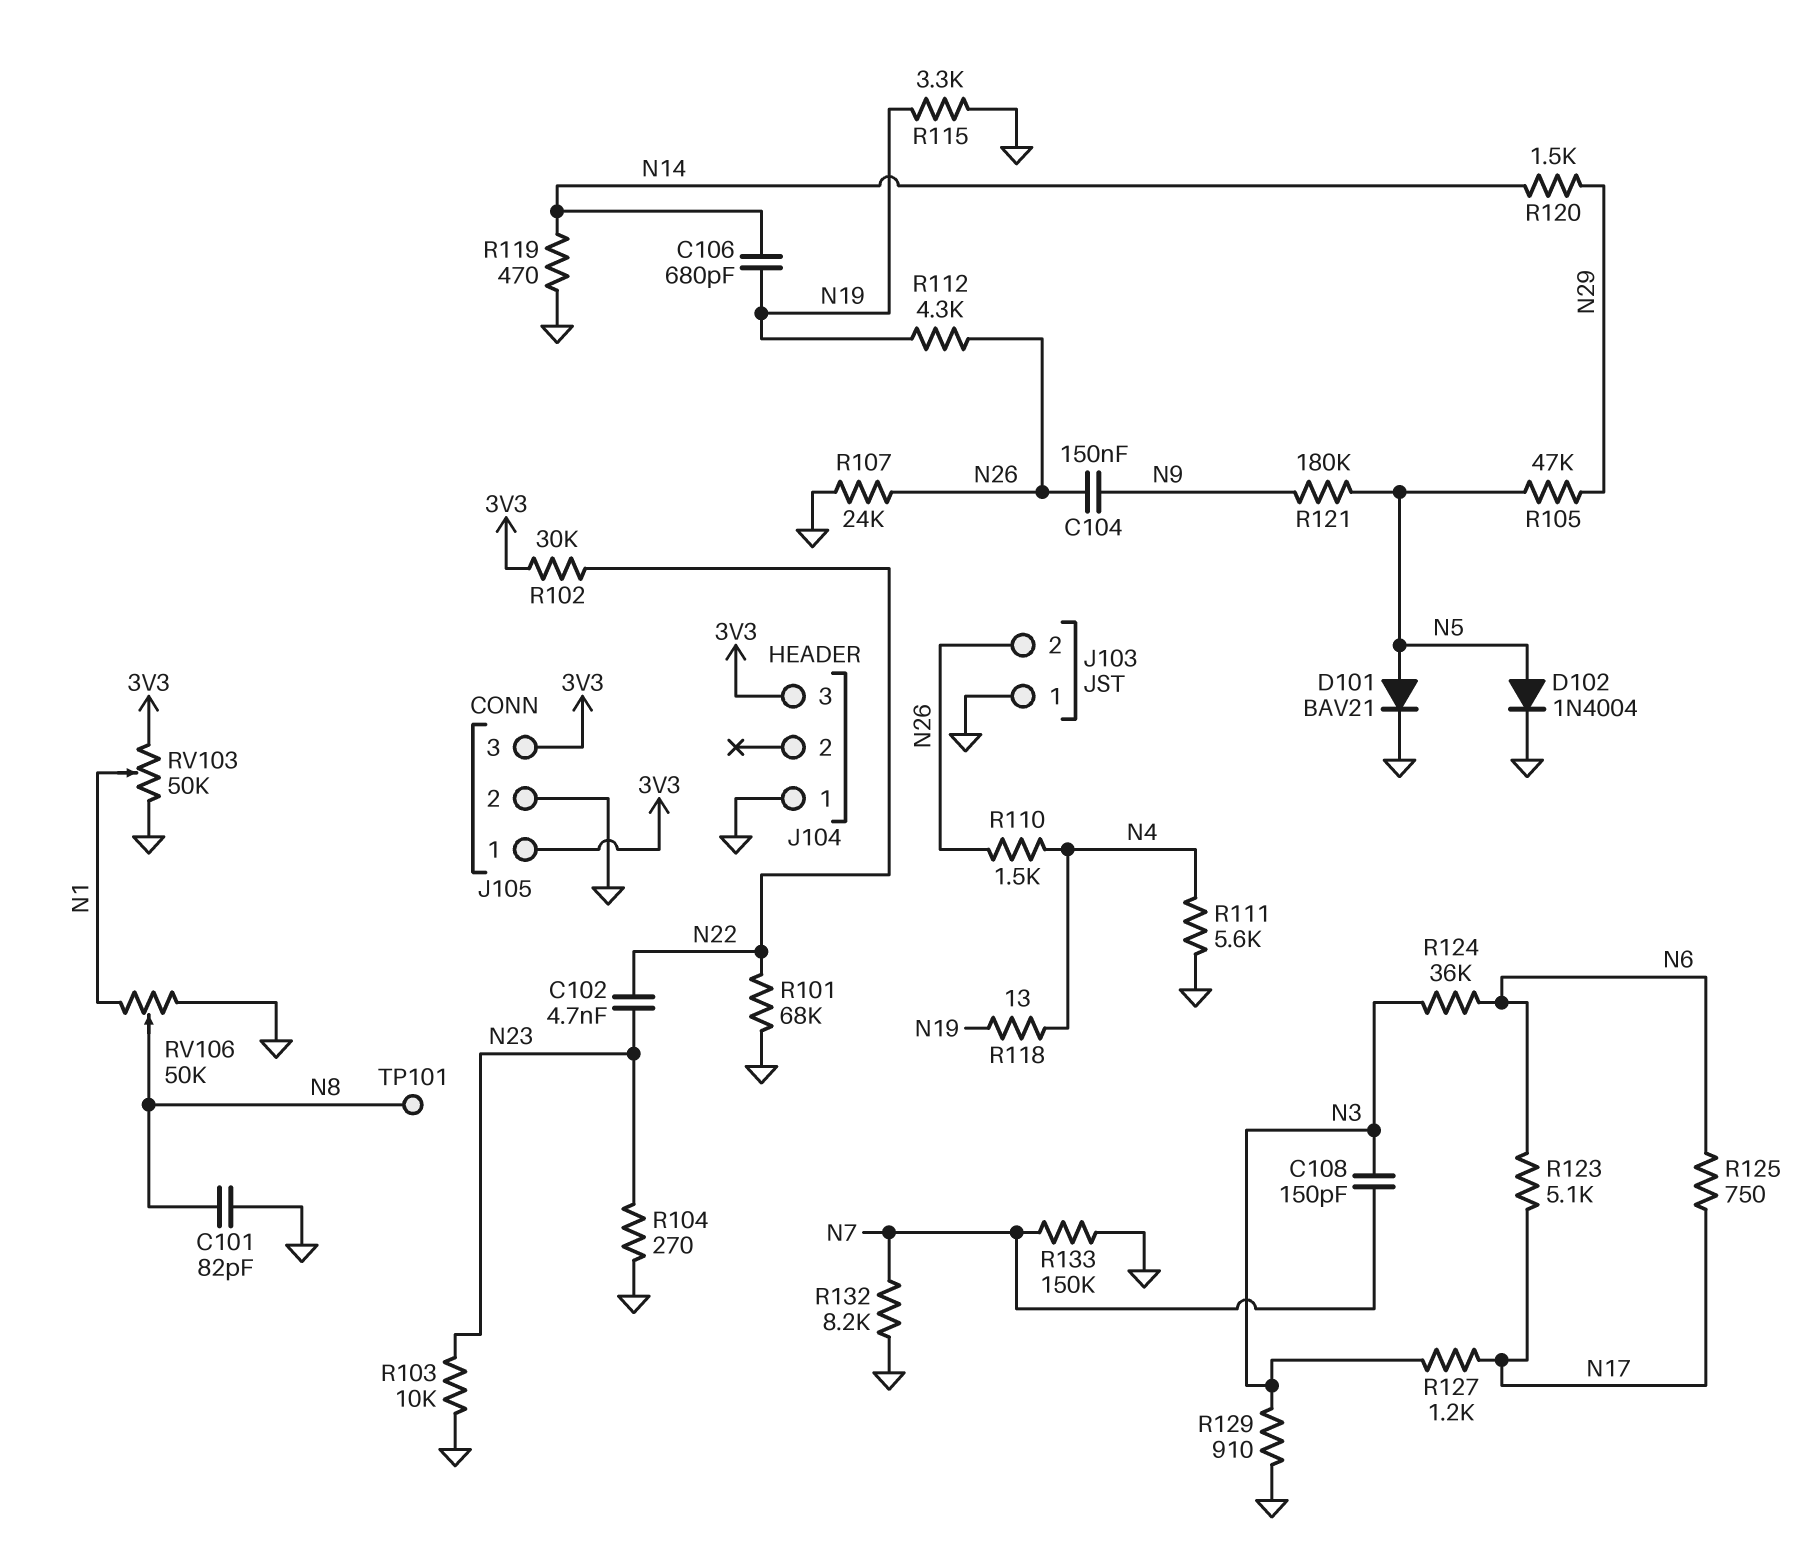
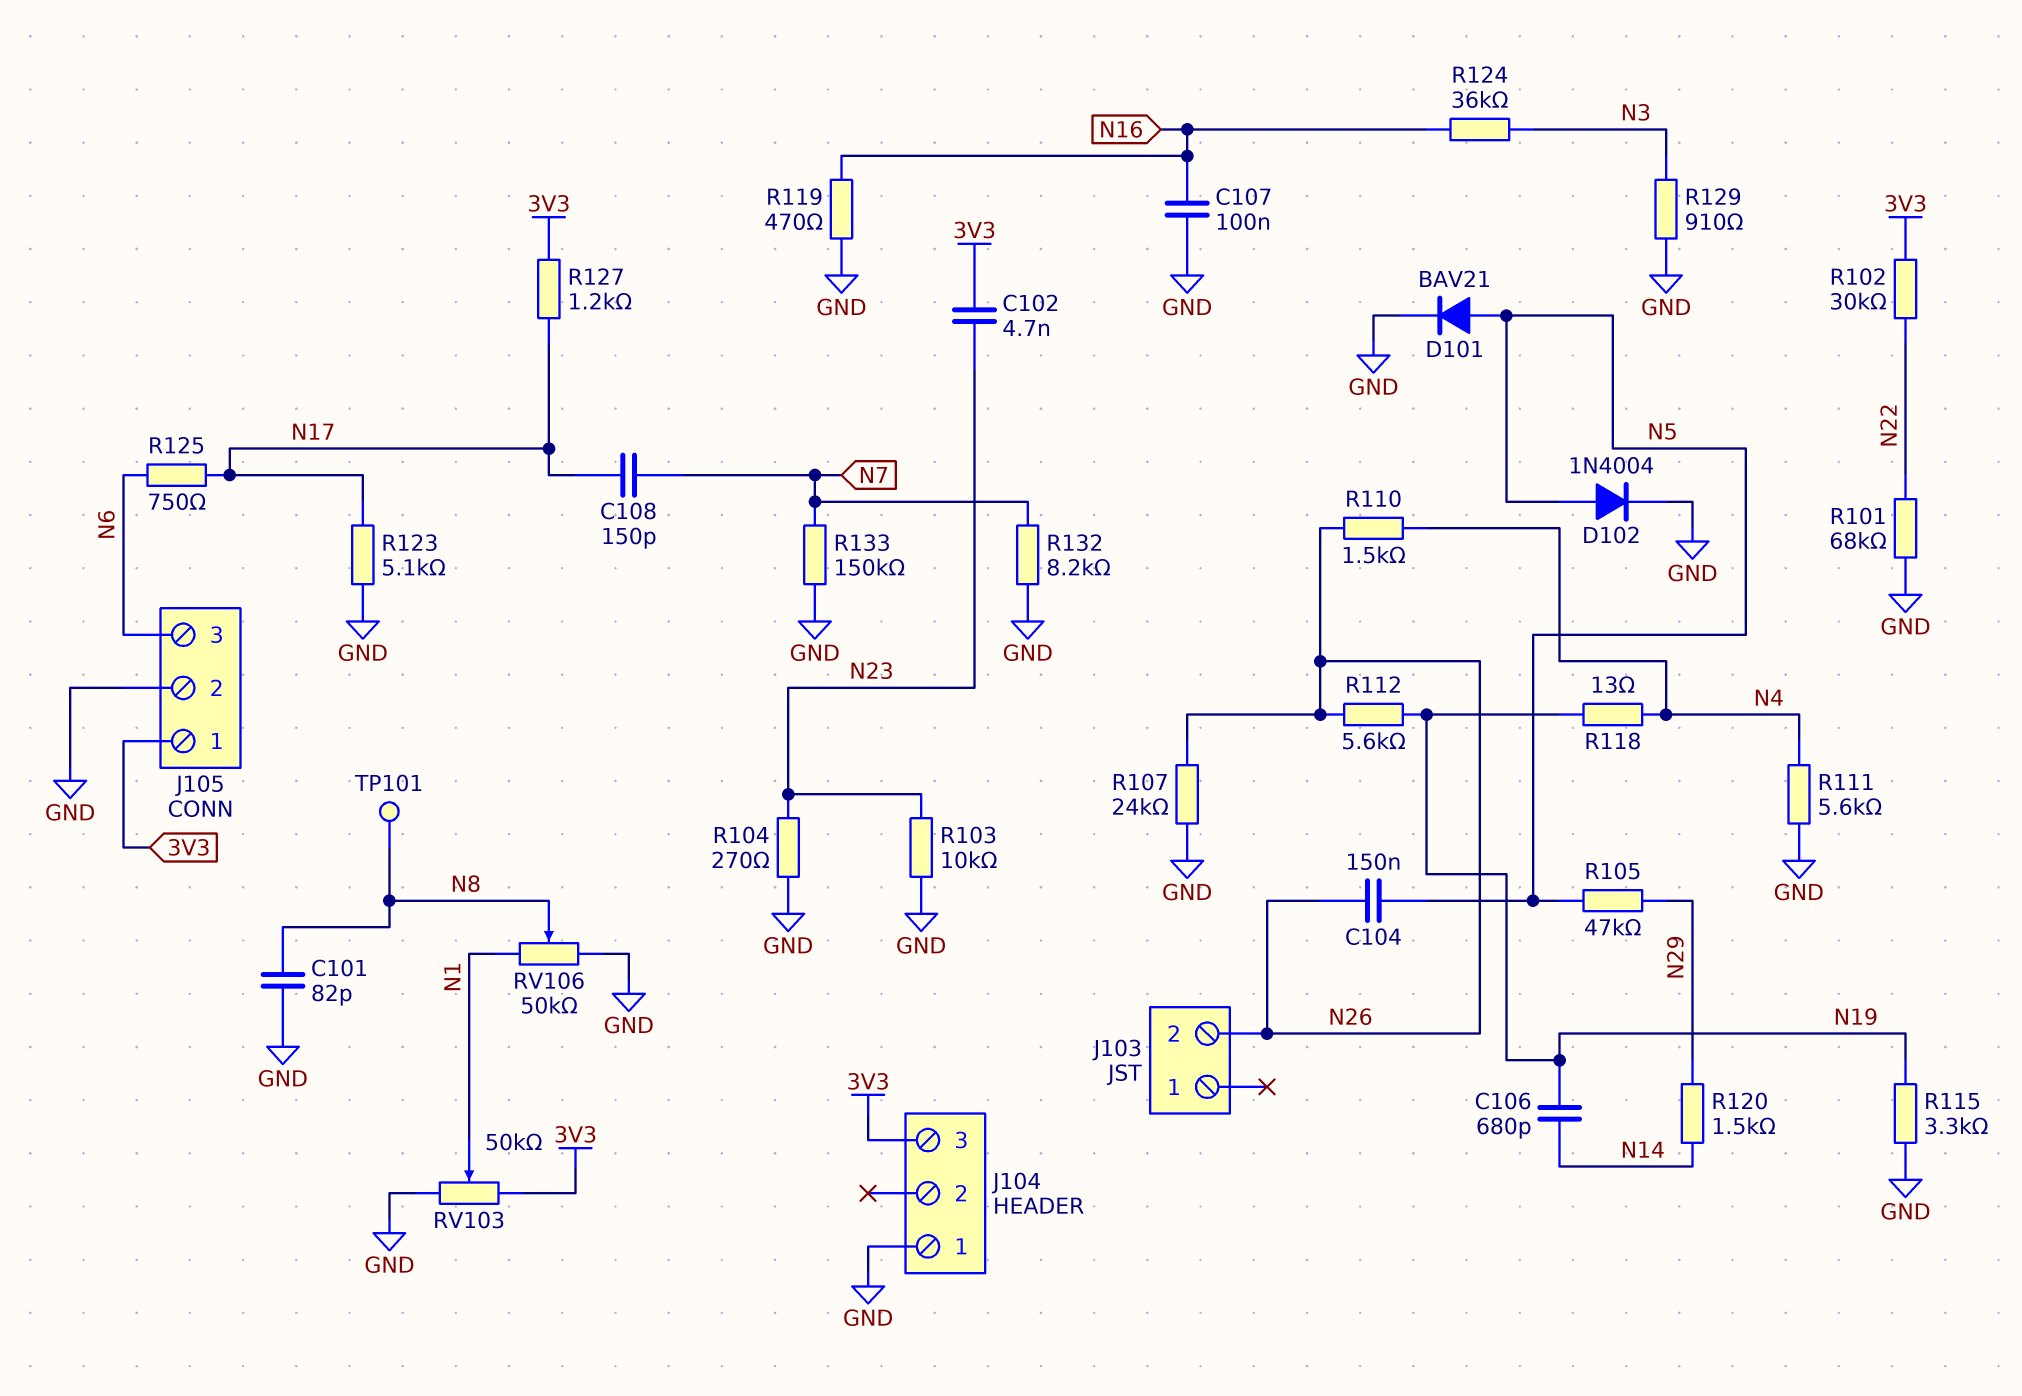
C102: 4.7nF (N22, N23) -> 4.7nF (3V3, N23)
C104: 150nF (N9, N26) -> 150nF (N5, N26)
C107: none -> 100nF (GND, N16)
C108: 150pF (N3, N7) -> 150pF (N7, N17)
J103 pin 1: GND -> none
J105 pin 3: 3V3 -> N6
R112: 4.3k (N19, N26) -> 5.6k (N19, N26)
R119: 470 (GND, N14) -> 470 (GND, N16)
R121: 180k (N5, N9) -> none
R123: 5.1k (N6, N17) -> 5.1k (GND, N17)
R124: 36k (N3, N6) -> 36k (N3, N16)
R127: 1.2k (N3, N17) -> 1.2k (3V3, N17)

